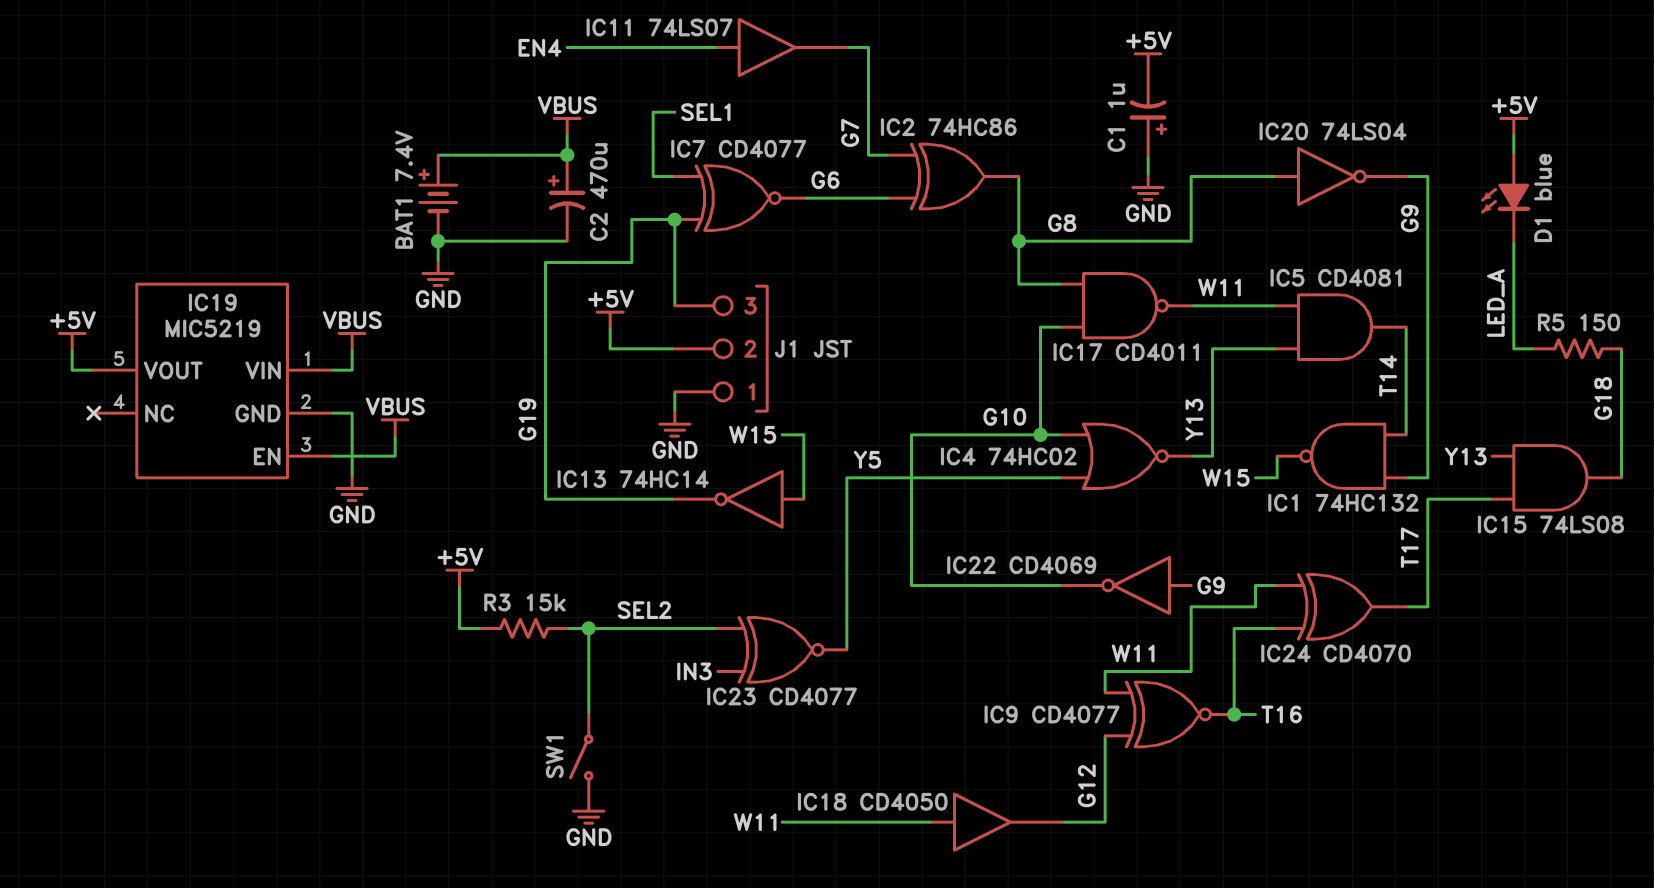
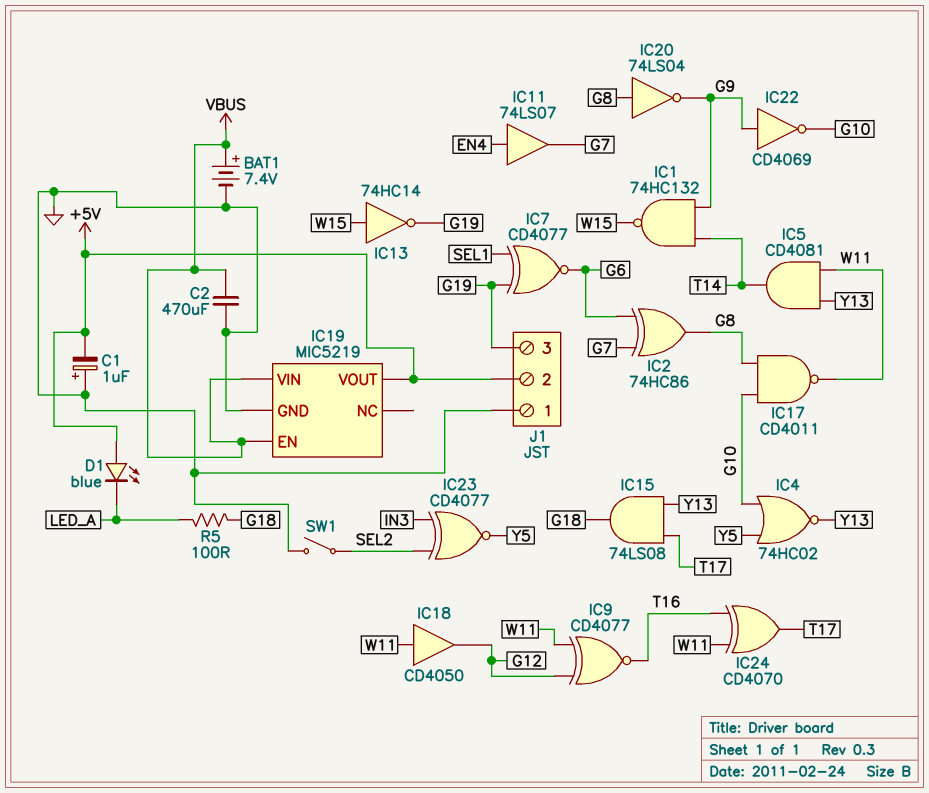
C2: 470uF (plus VBUS, minus GND) -> 470uF (GND, VBUS)
R3: 15k (+5V, SEL2) -> none
R5: 150 (G18, LED_A) -> 100 (G18, LED_A)

